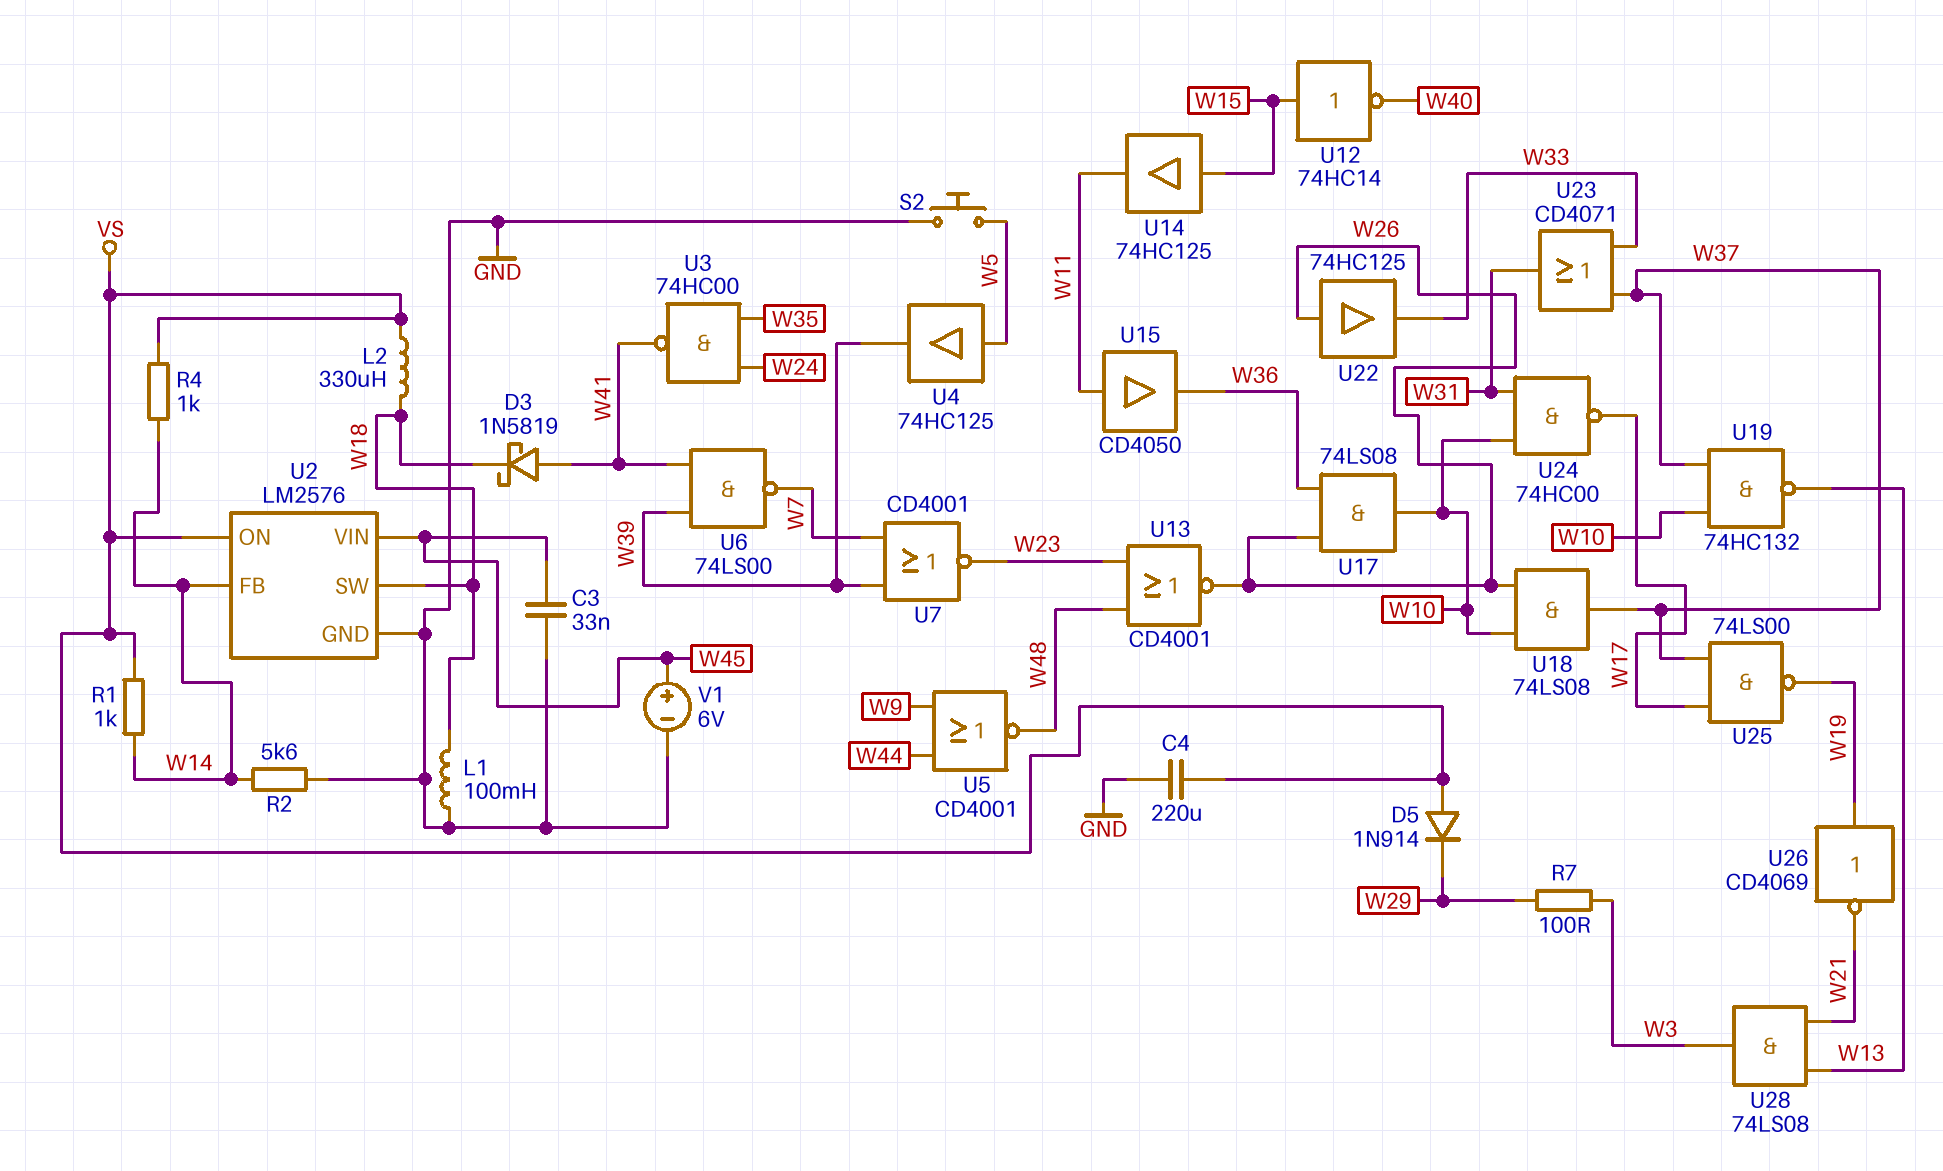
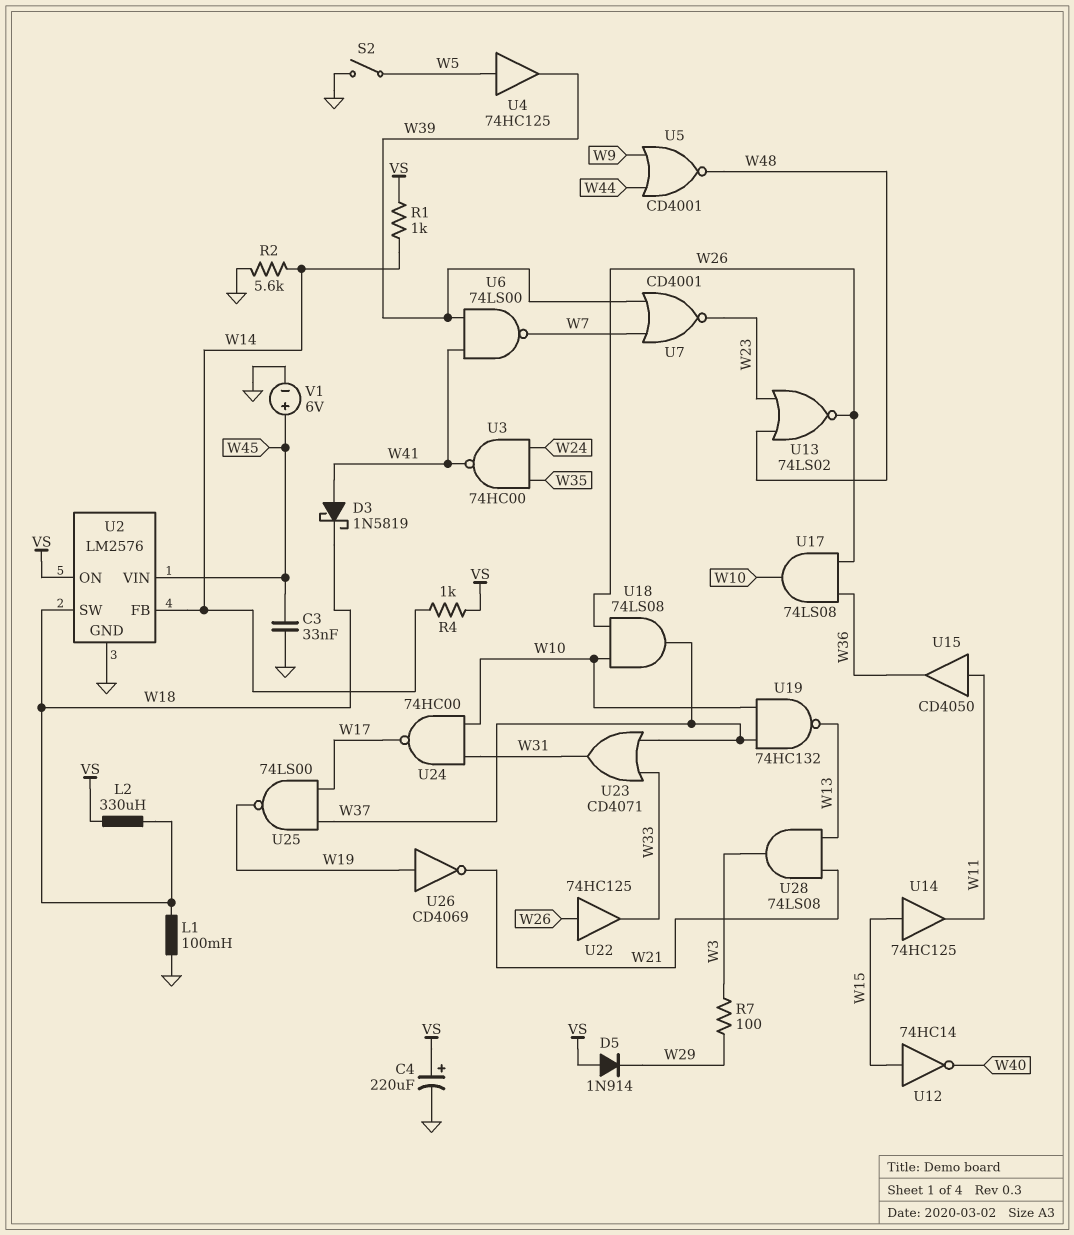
C4: 220uF (GND, VS) -> 220uF (plus VS, minus GND)
S2: button (GND, W5) -> switch (GND, W5)
U13: NOR CD4001 (in W23, in W48, out W26) -> NOR 74LS02 (in W23, in W48, out W26)

